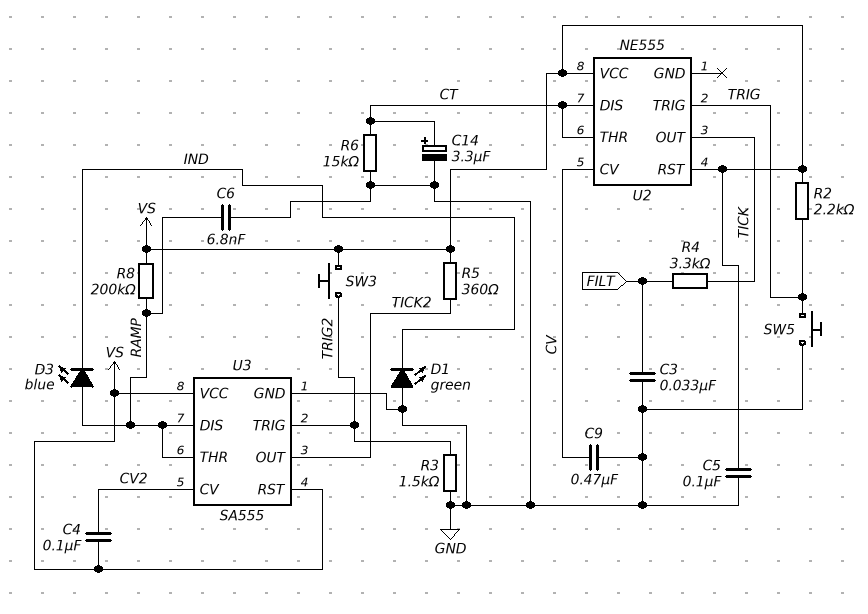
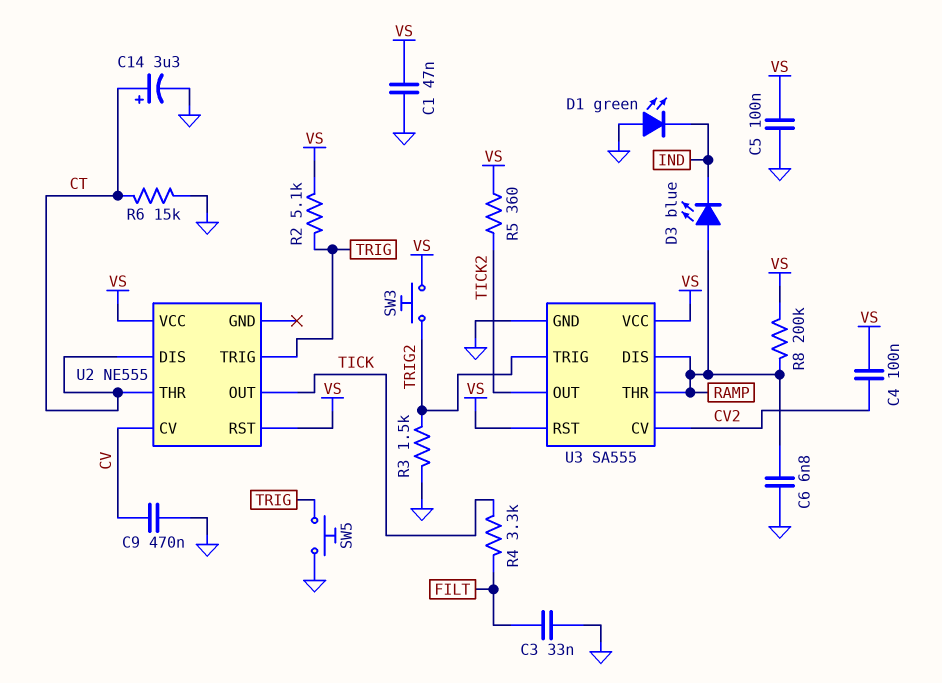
C1: none -> 47nF (GND, VS)
R2: 2.2k (TRIG, VS) -> 5.1k (TRIG, VS)

